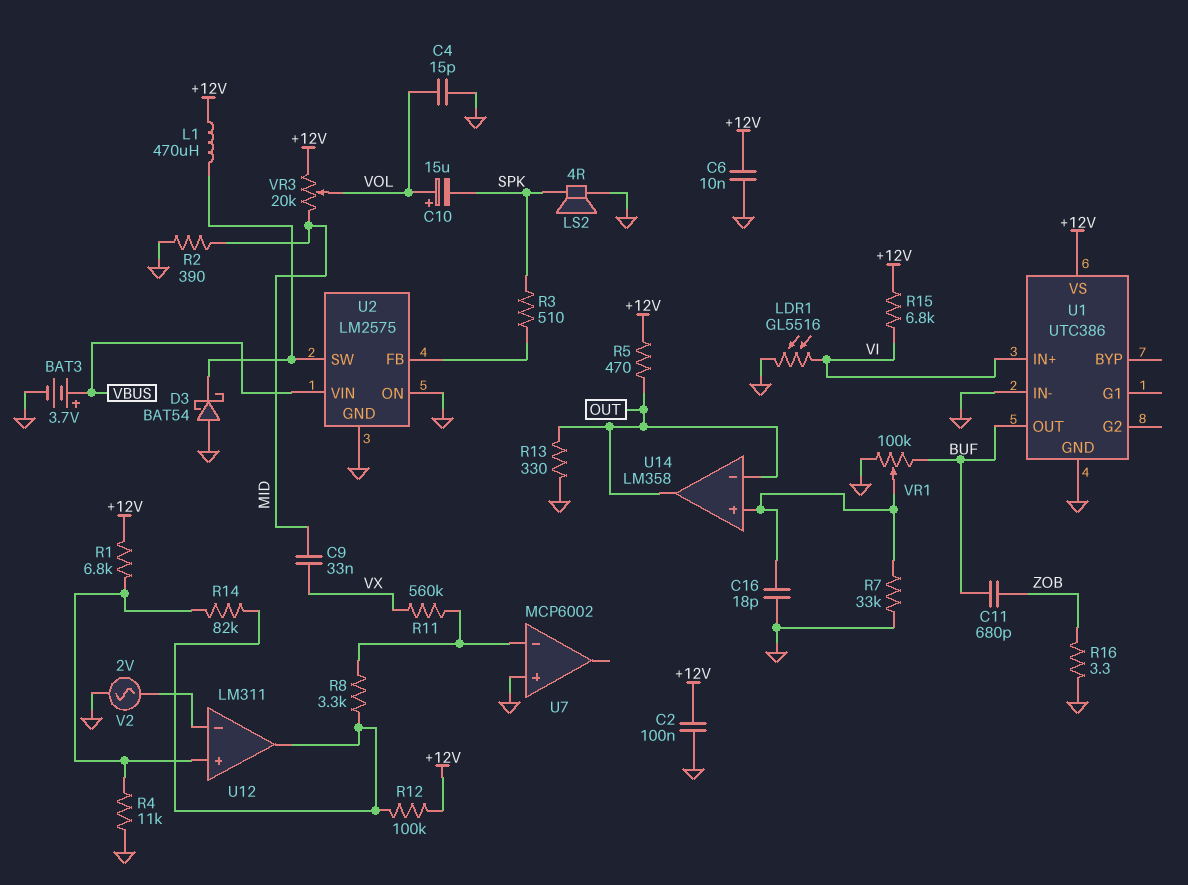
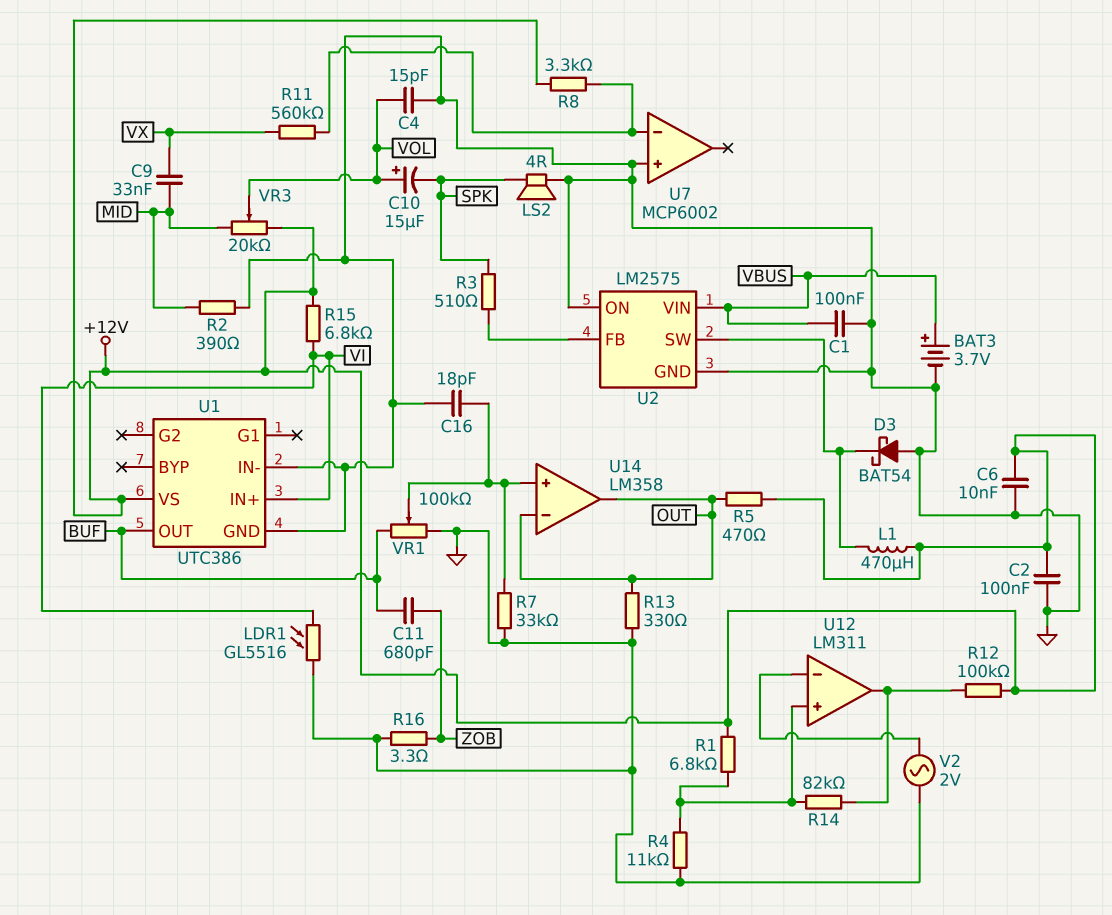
C1: none -> 100nF (GND, VBUS)
R8: 3.3k (U7/in-, U12/out) -> 3.3k (+12V, U7/in-)

